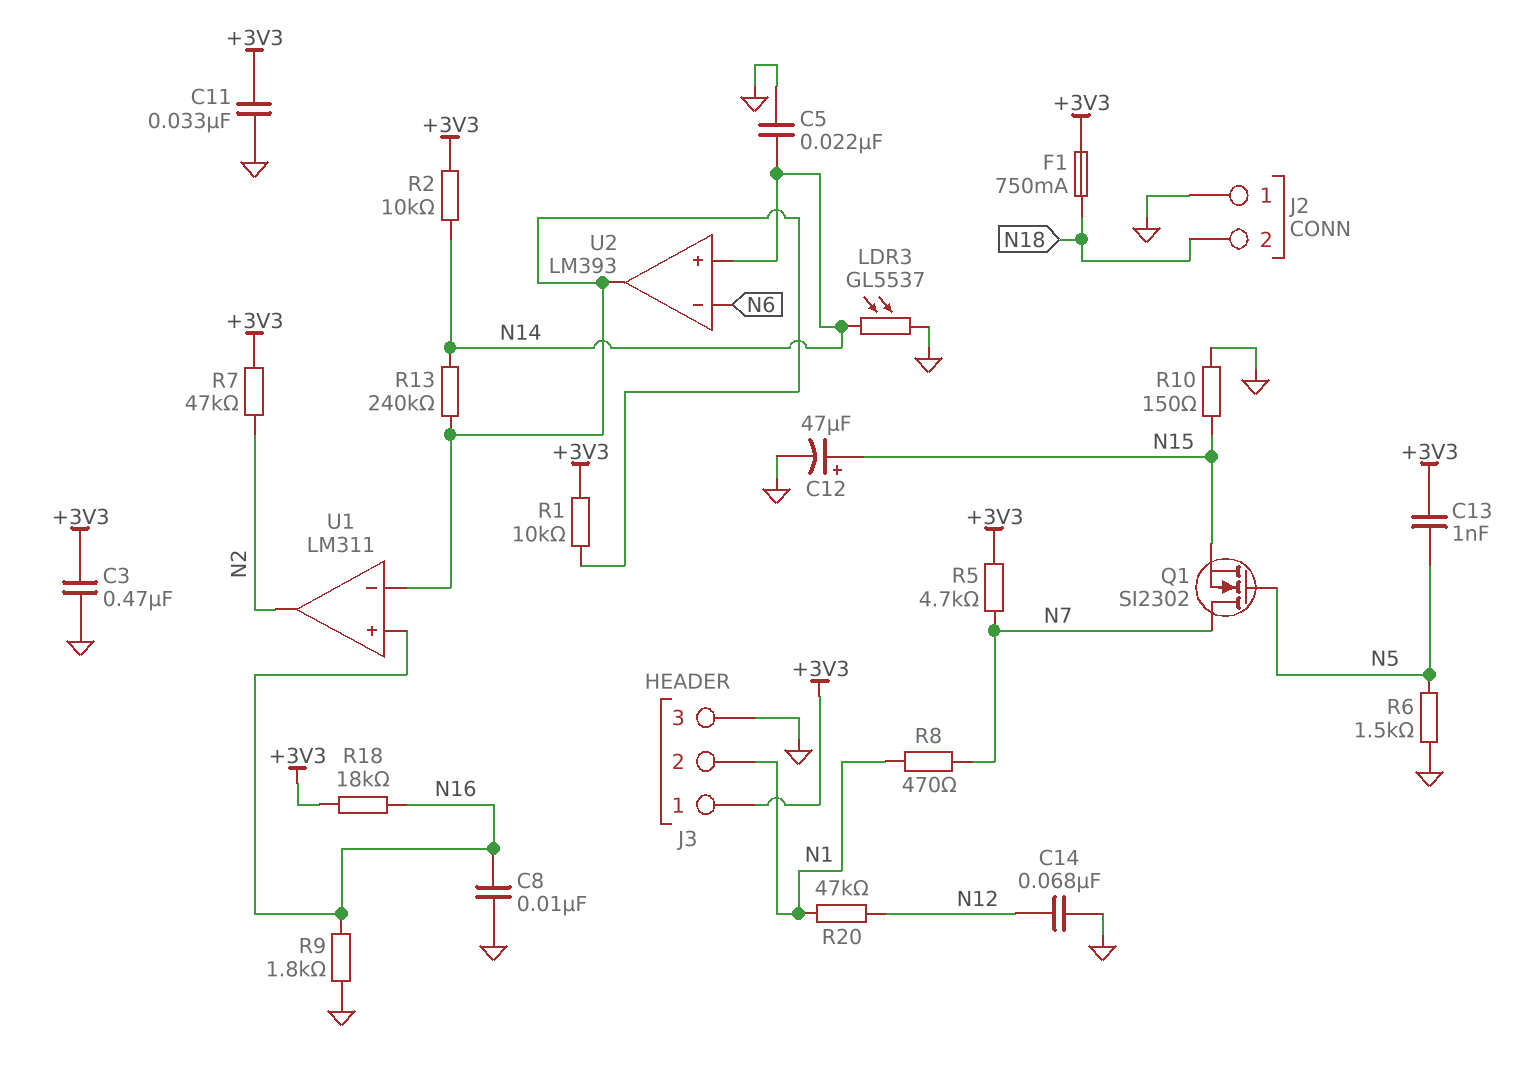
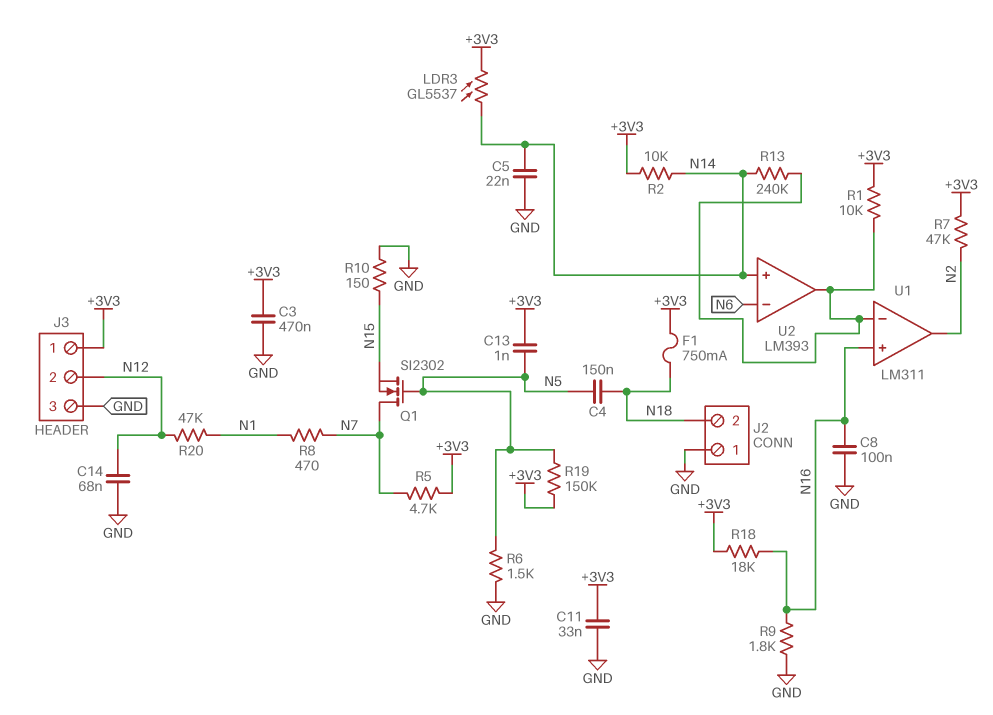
C4: none -> 150nF (N5, N18)
C8: 10nF (GND, N16) -> 100nF (GND, N16)
C12: 47uF (plus N15, minus GND) -> none
J3 pin 2: N1 -> N12
LDR3: GL5537 (GND, N14) -> GL5537 (+3V3, N14)
R19: none -> 150k (+3V3, N5)

